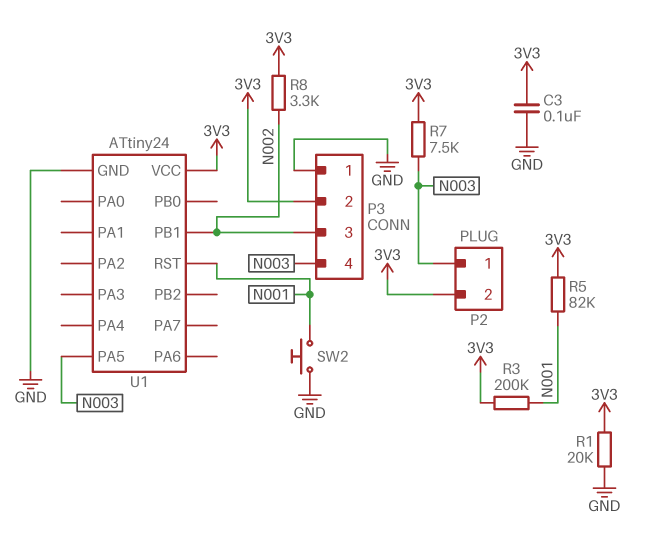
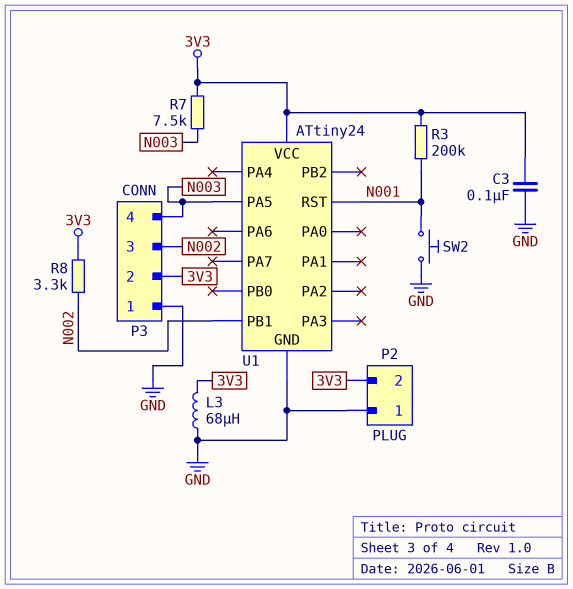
L3: none -> 68uH (3V3, GND)
P2 pin 1: N003 -> GND
R1: 20k (3V3, GND) -> none
R5: 82k (3V3, N001) -> none

